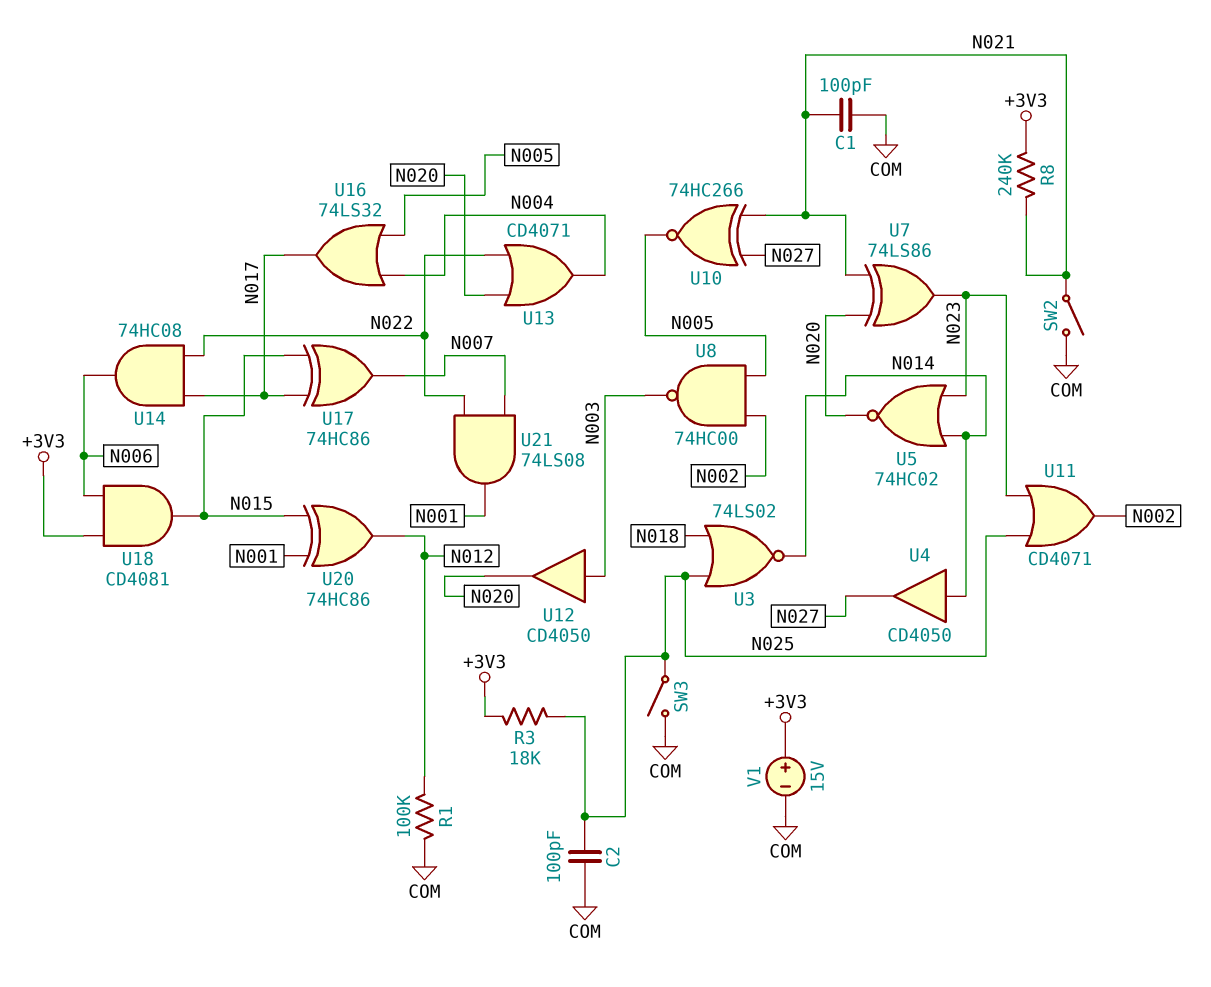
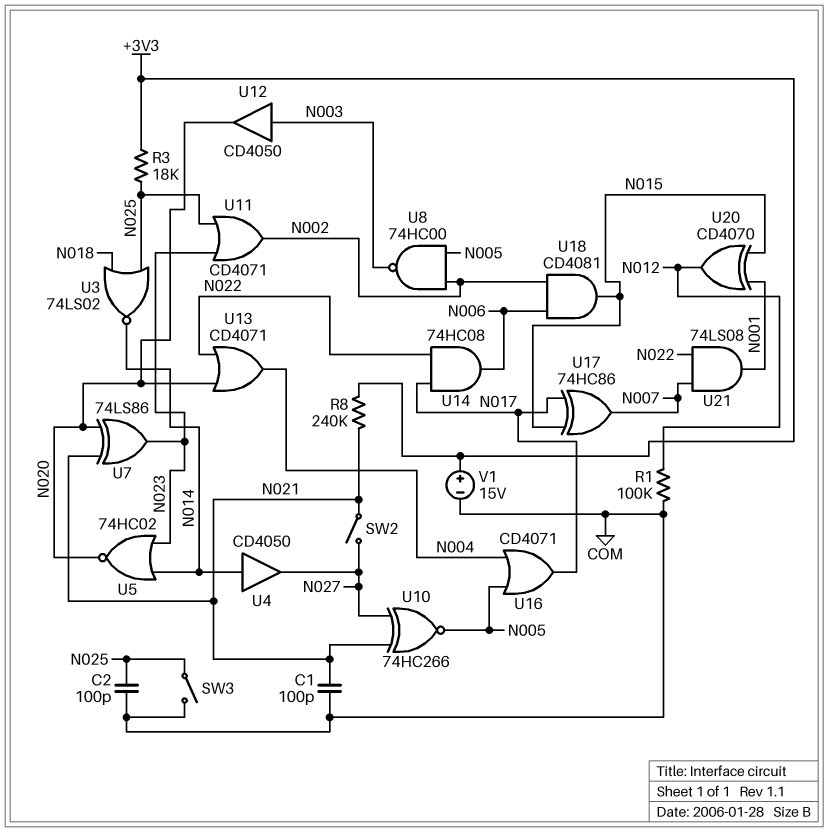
SW2: switch (COM, N021) -> switch (N021, N027)
U16: OR 74LS32 (in N004, in N005, out N017) -> OR CD4071 (in N004, in N005, out N017)
U18: AND CD4081 (in +3V3, in N006, out N015) -> AND CD4081 (in N002, in N006, out N015)
U20: XOR 74HC86 (in N001, in N015, out N012) -> XOR CD4070 (in N001, in N015, out N012)

